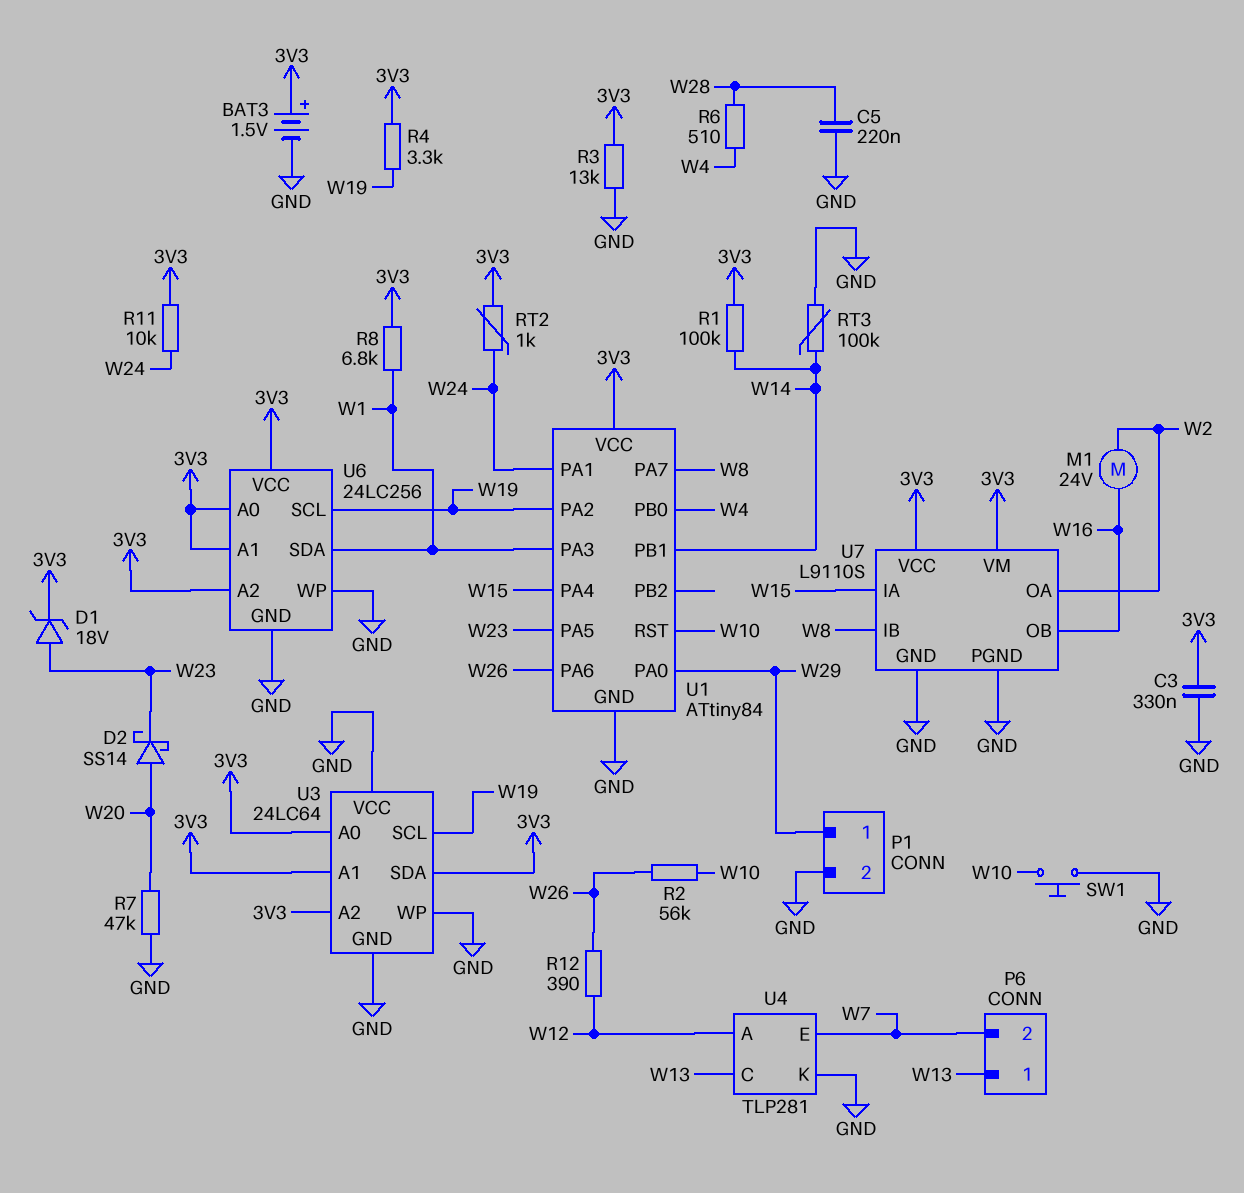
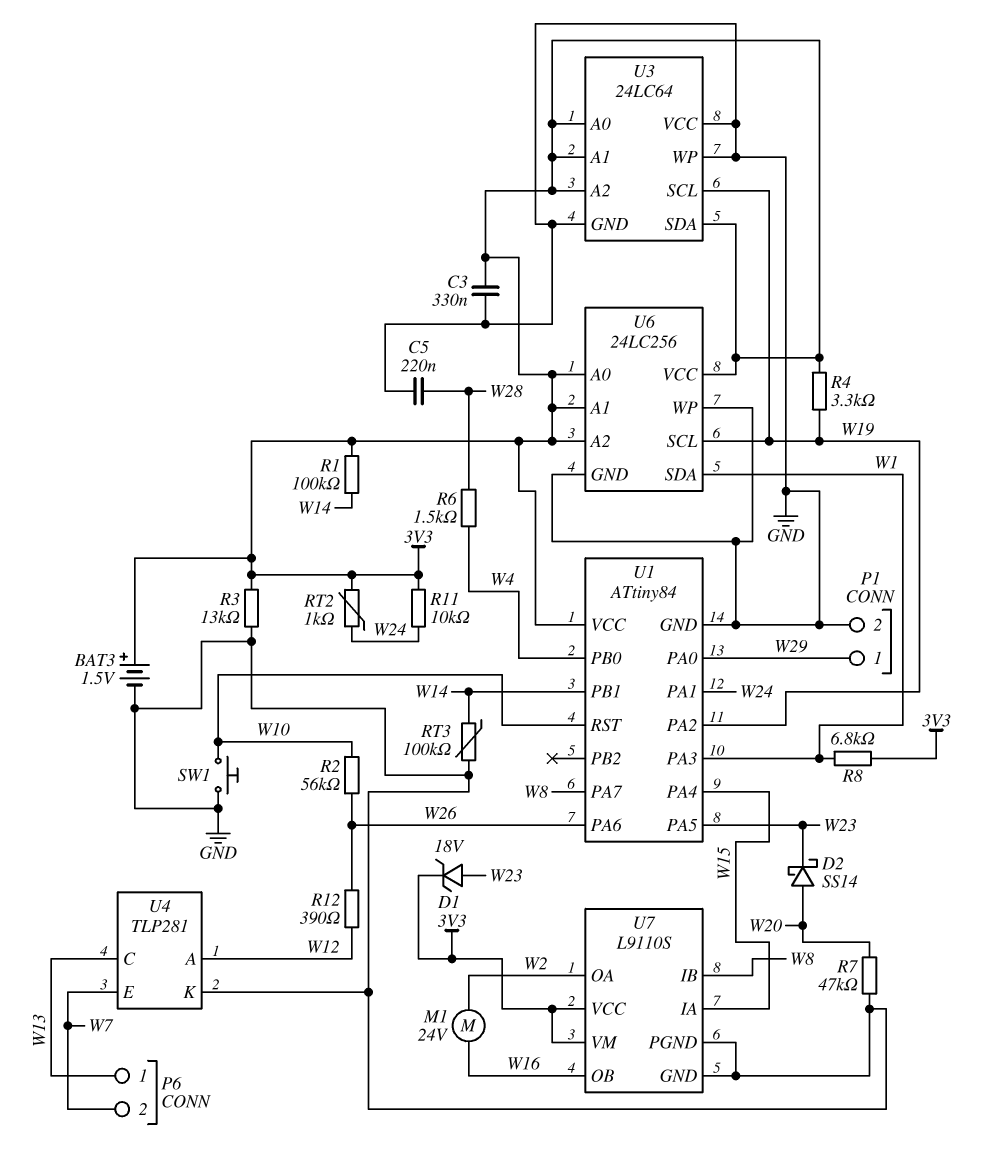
R6: 510 (W4, W28) -> 1.5k (W4, W28)

